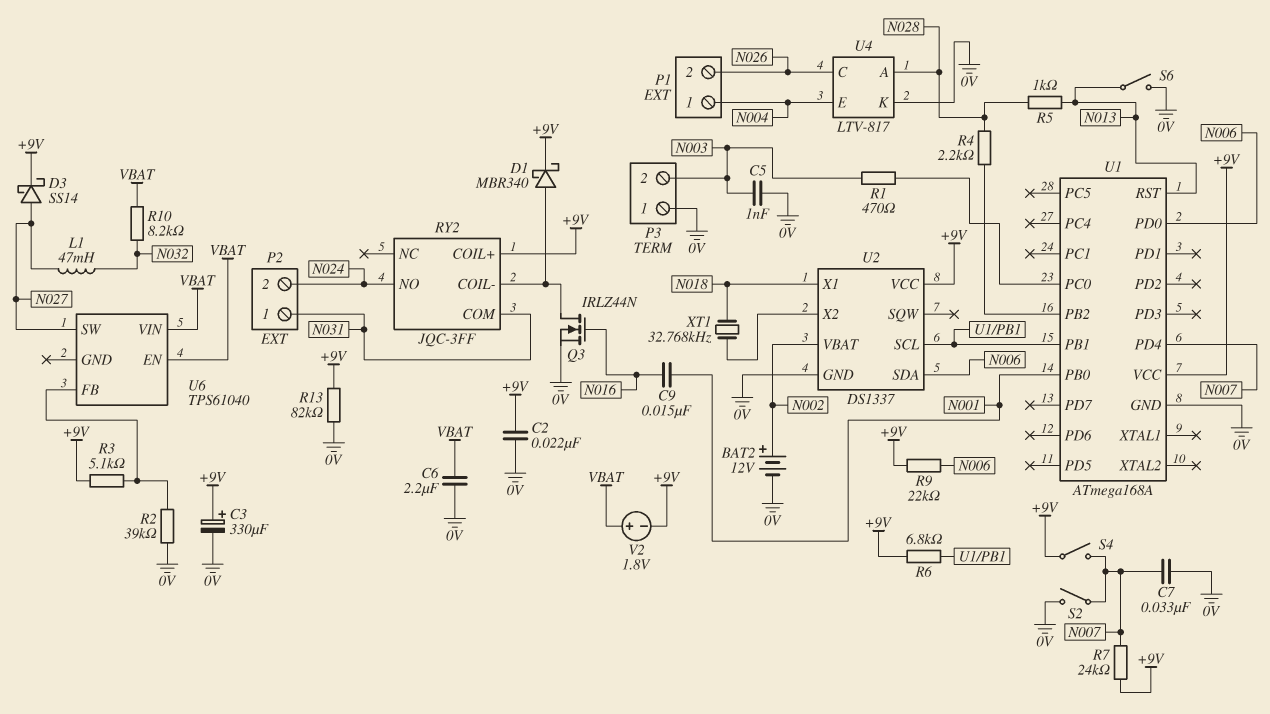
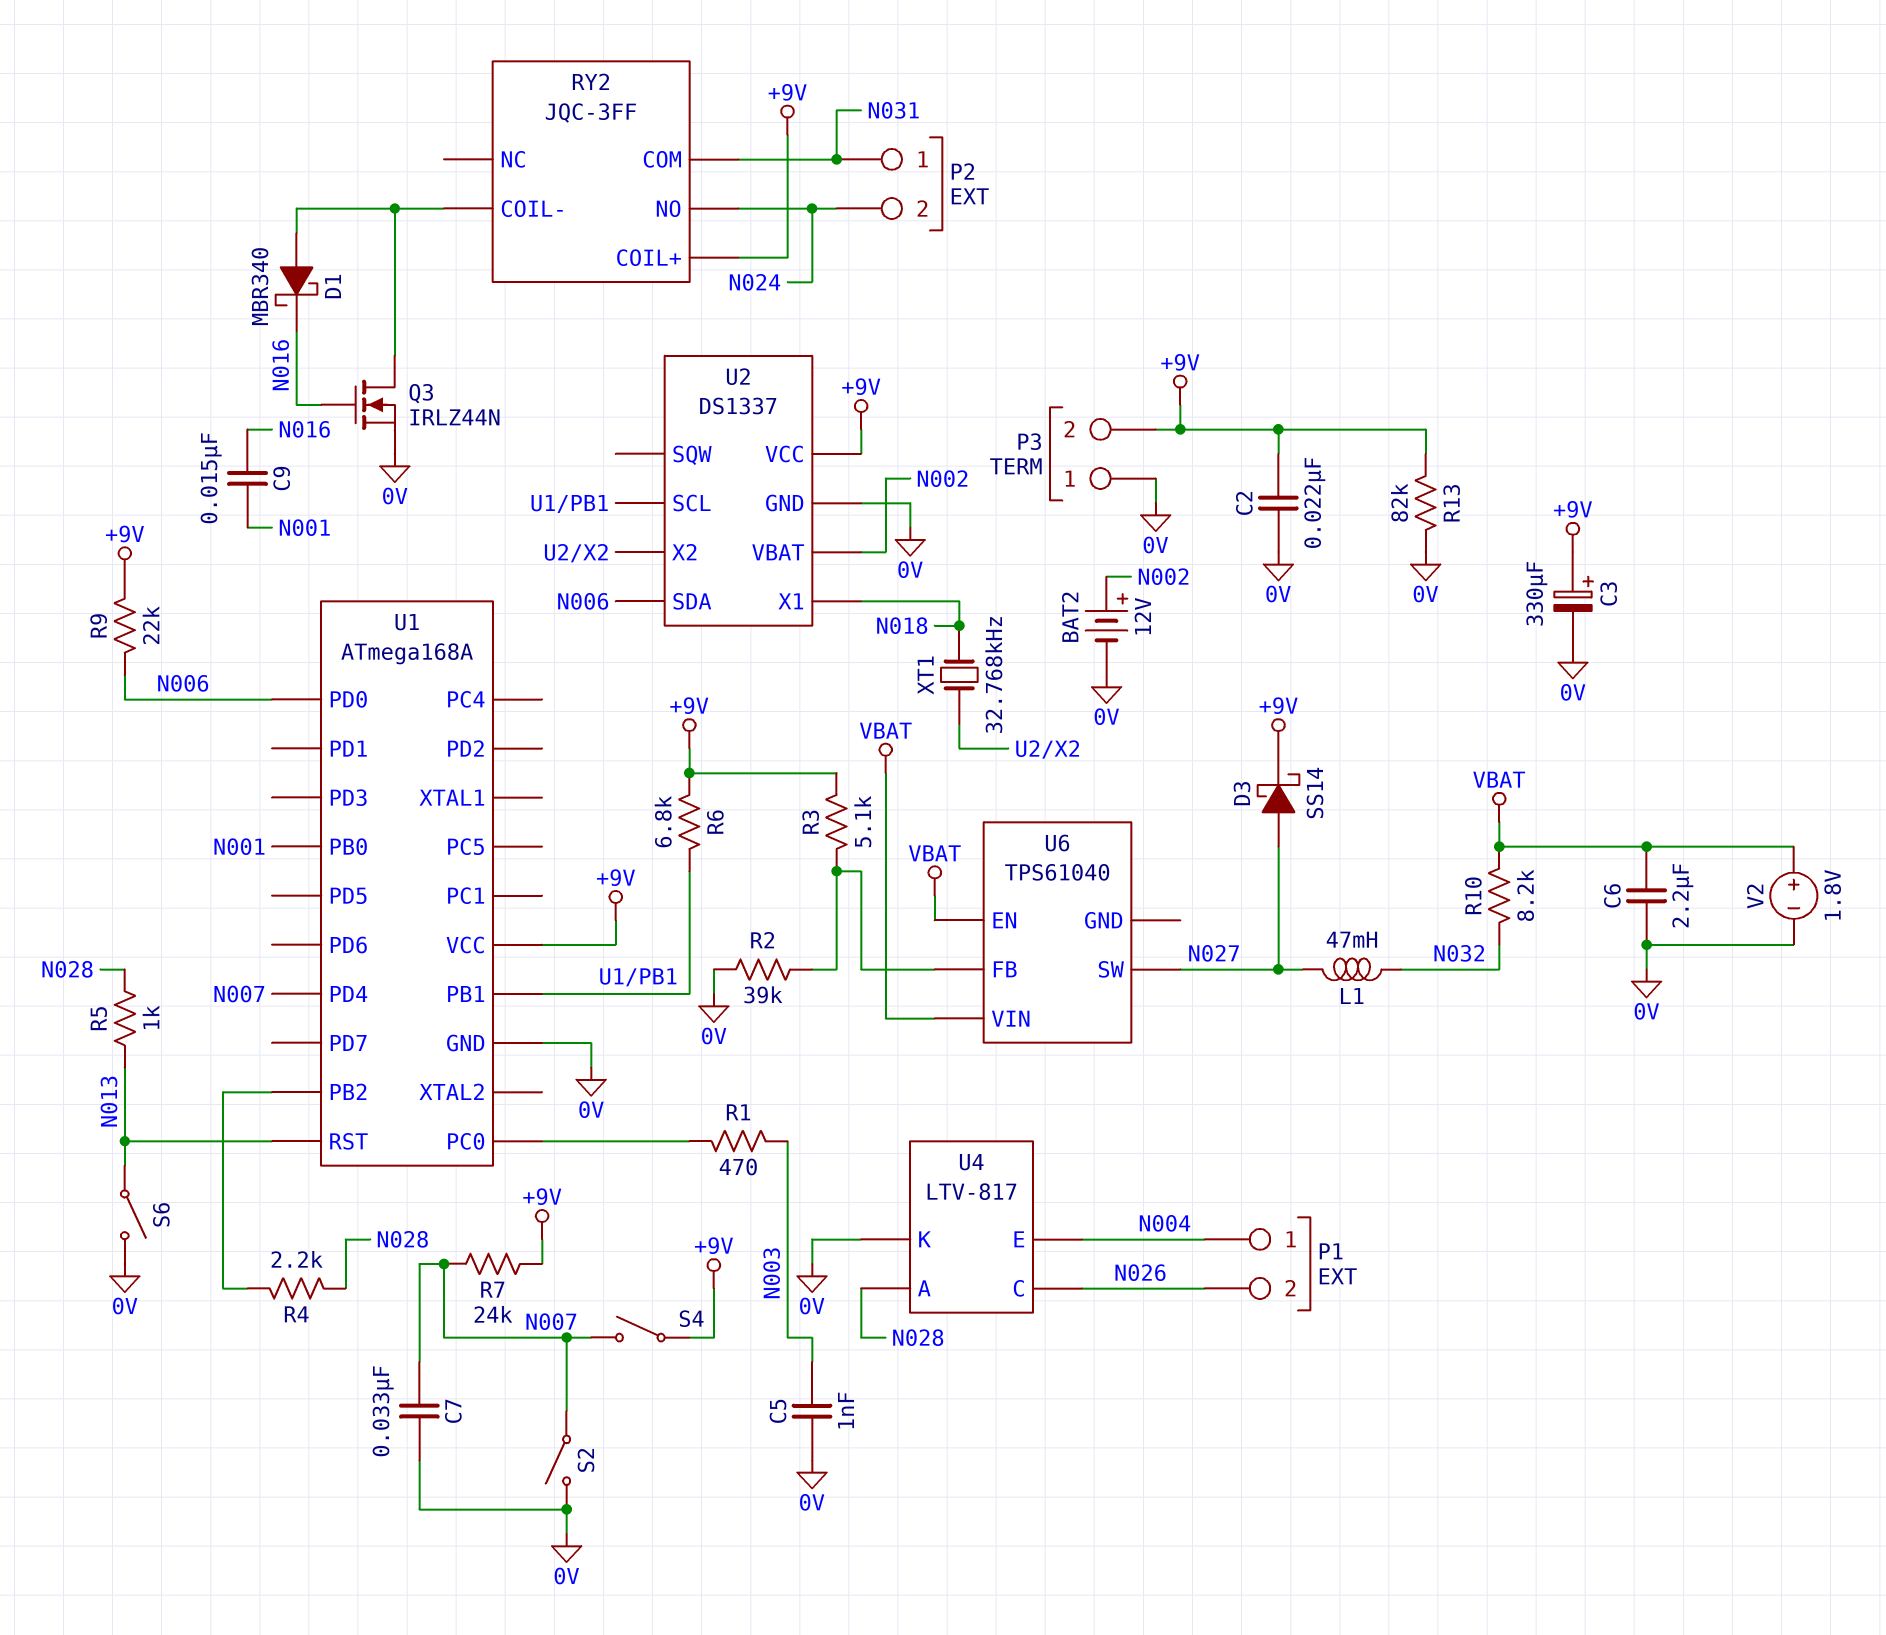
D1: schottky MBR340 (A RY2/COIL-, K +9V) -> schottky MBR340 (A RY2/COIL-, K N016)
P3 pin 2: N003 -> +9V
V2: 1.8V (plus VBAT, minus +9V) -> 1.8V (plus VBAT, minus 0V)

